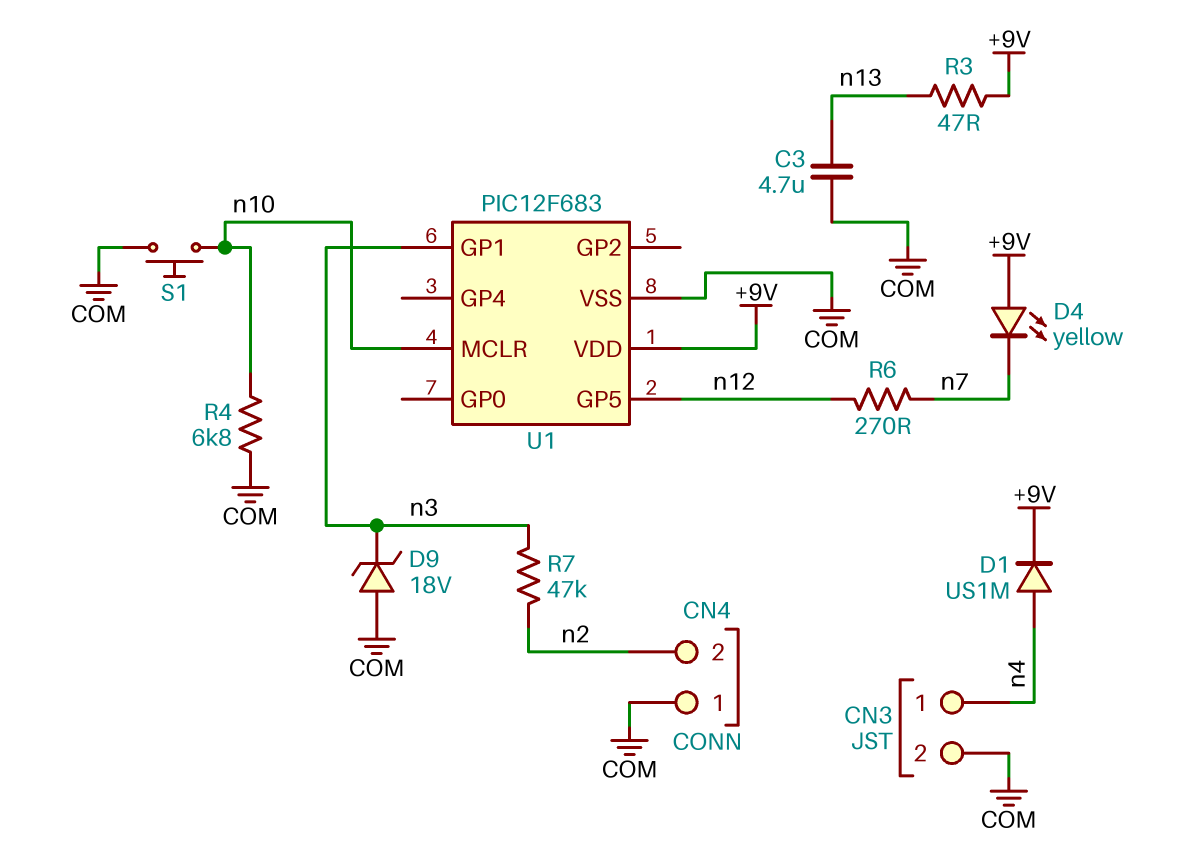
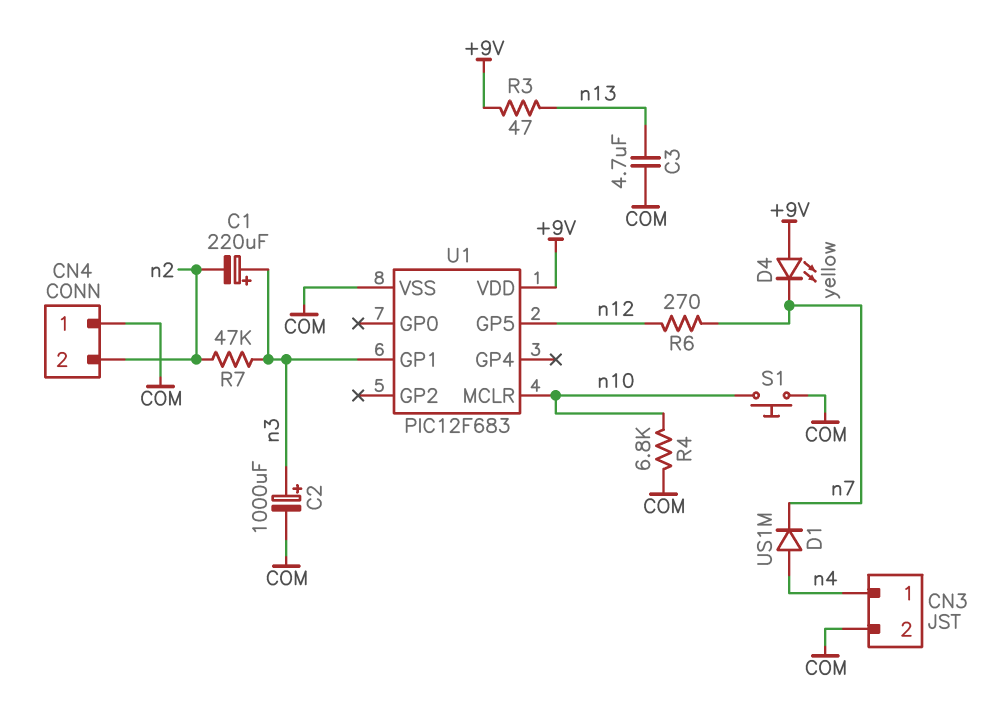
C1: none -> 220uF (plus n3, minus n2)
C2: none -> 1000uF (plus n3, minus COM)
D1: diode US1M (A n4, K +9V) -> diode US1M (A n4, K n7)
D9: zener 18V (A COM, K n3) -> none

